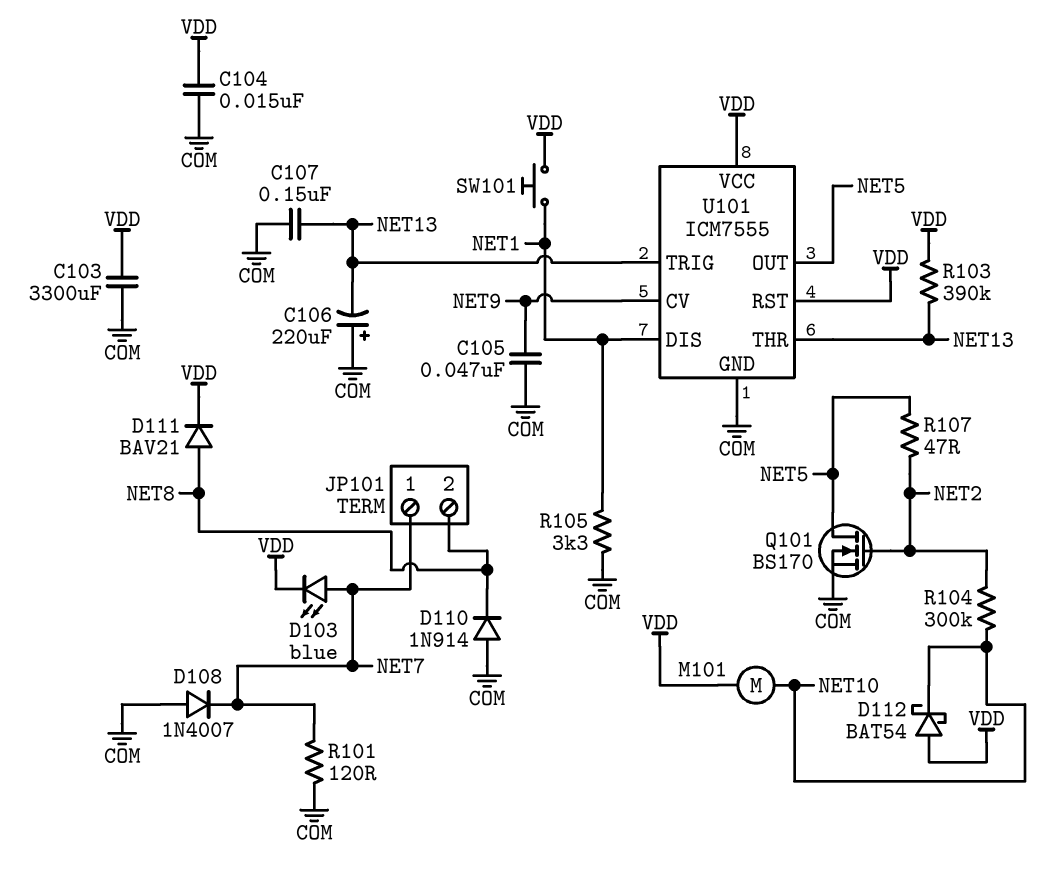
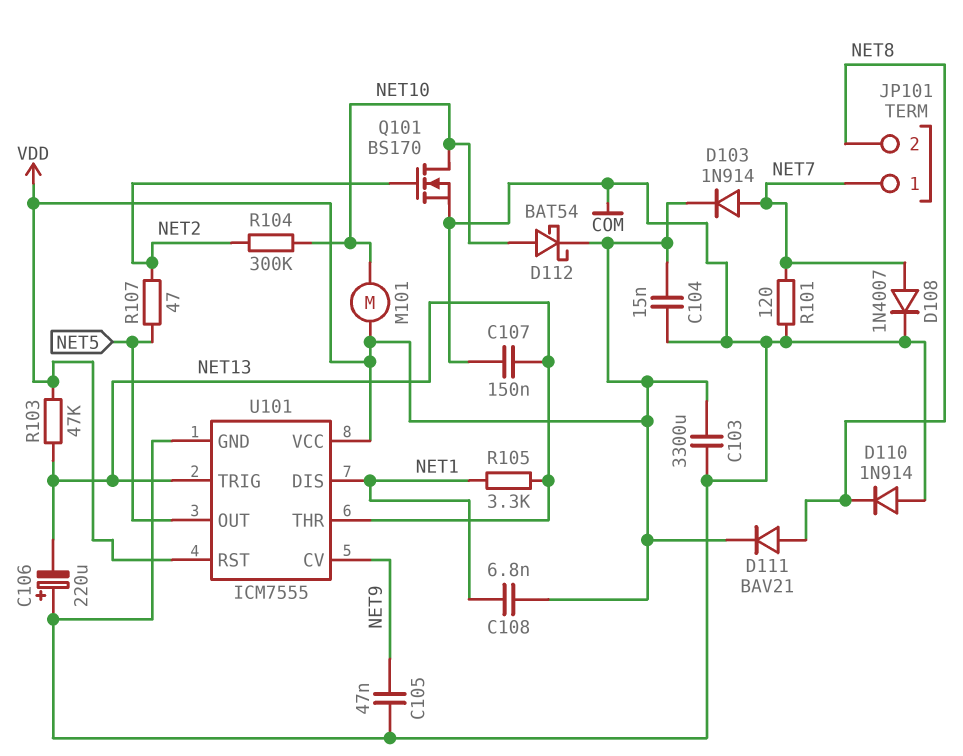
C108: none -> 6.8nF (NET1, VDD)
D103: LED blue (A NET7, K VDD) -> diode 1N914 (A NET7, K VDD)
D108: diode 1N4007 (A COM, K NET7) -> diode 1N4007 (A NET7, K COM)
D112: schottky BAT54 (A VDD, K NET10) -> schottky BAT54 (A NET10, K VDD)
Q101: NMOS BS170 (G NET2, D NET5, S COM) -> NMOS BS170 (G NET2, D NET10, S COM)
R103: 390k (NET13, VDD) -> 47k (NET13, VDD)
R105: 3.3k (COM, NET1) -> 3.3k (NET1, NET13)
SW101: button (NET1, VDD) -> none

